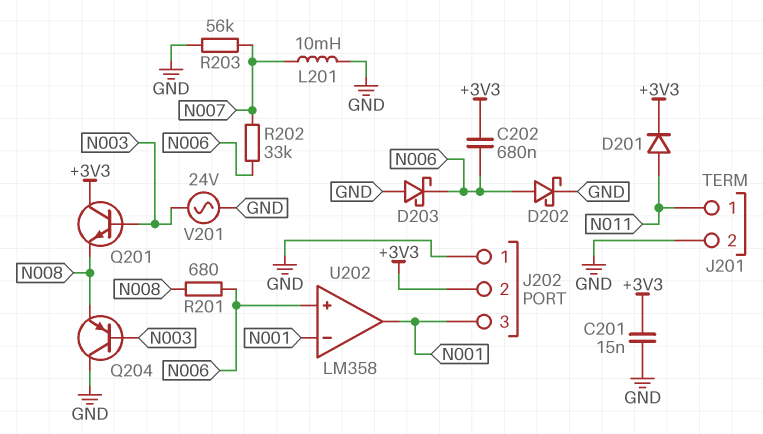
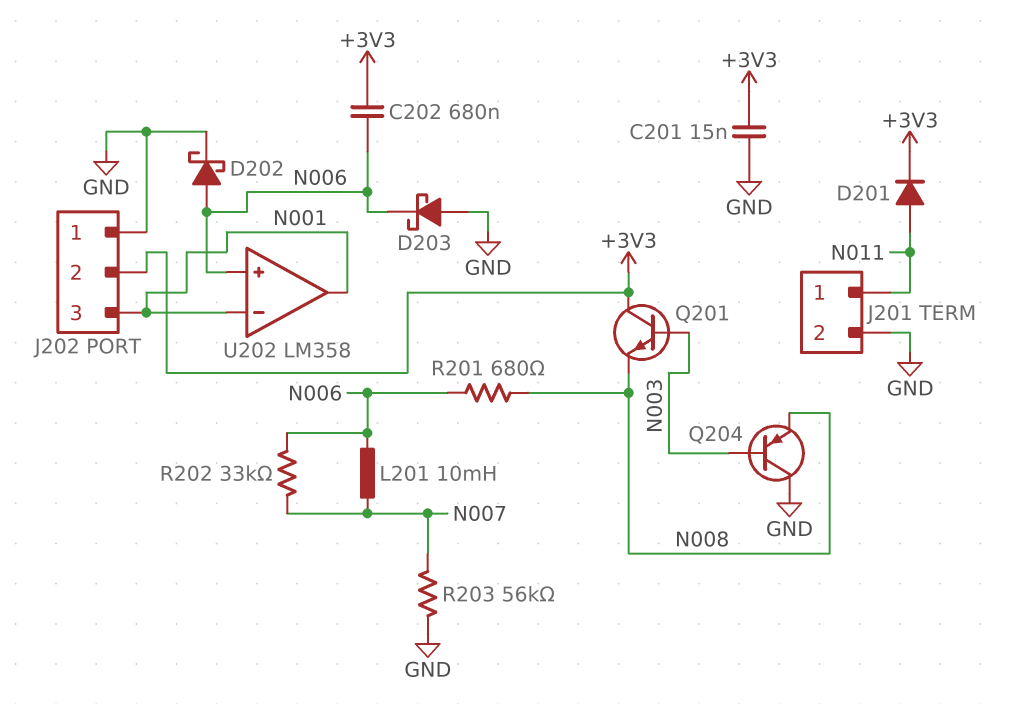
L201: 10mH (GND, N007) -> 10mH (N006, N007)
V201: AC 24V (GND, N003) -> none

